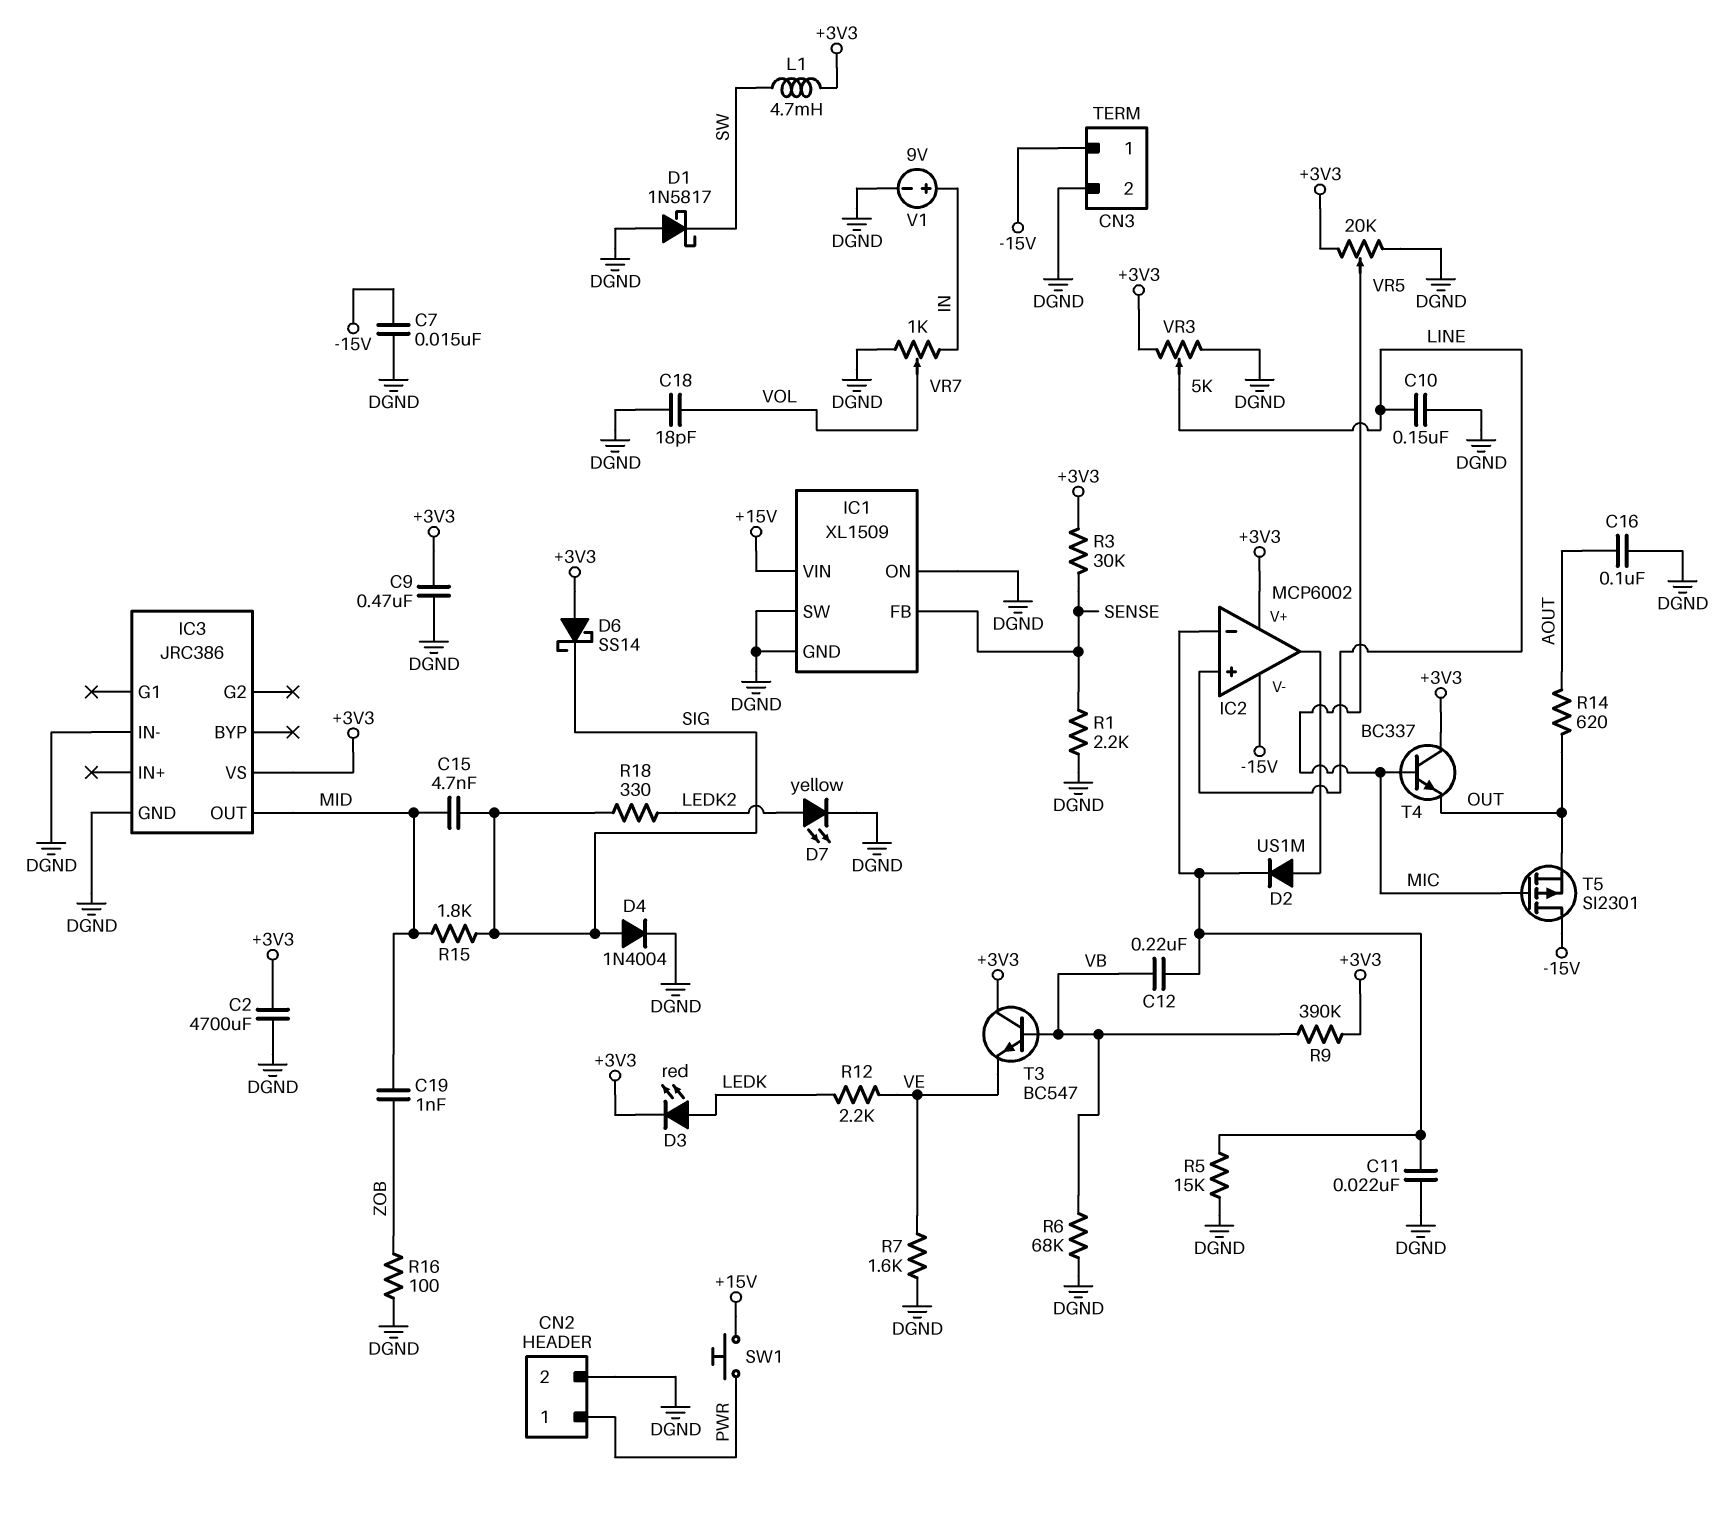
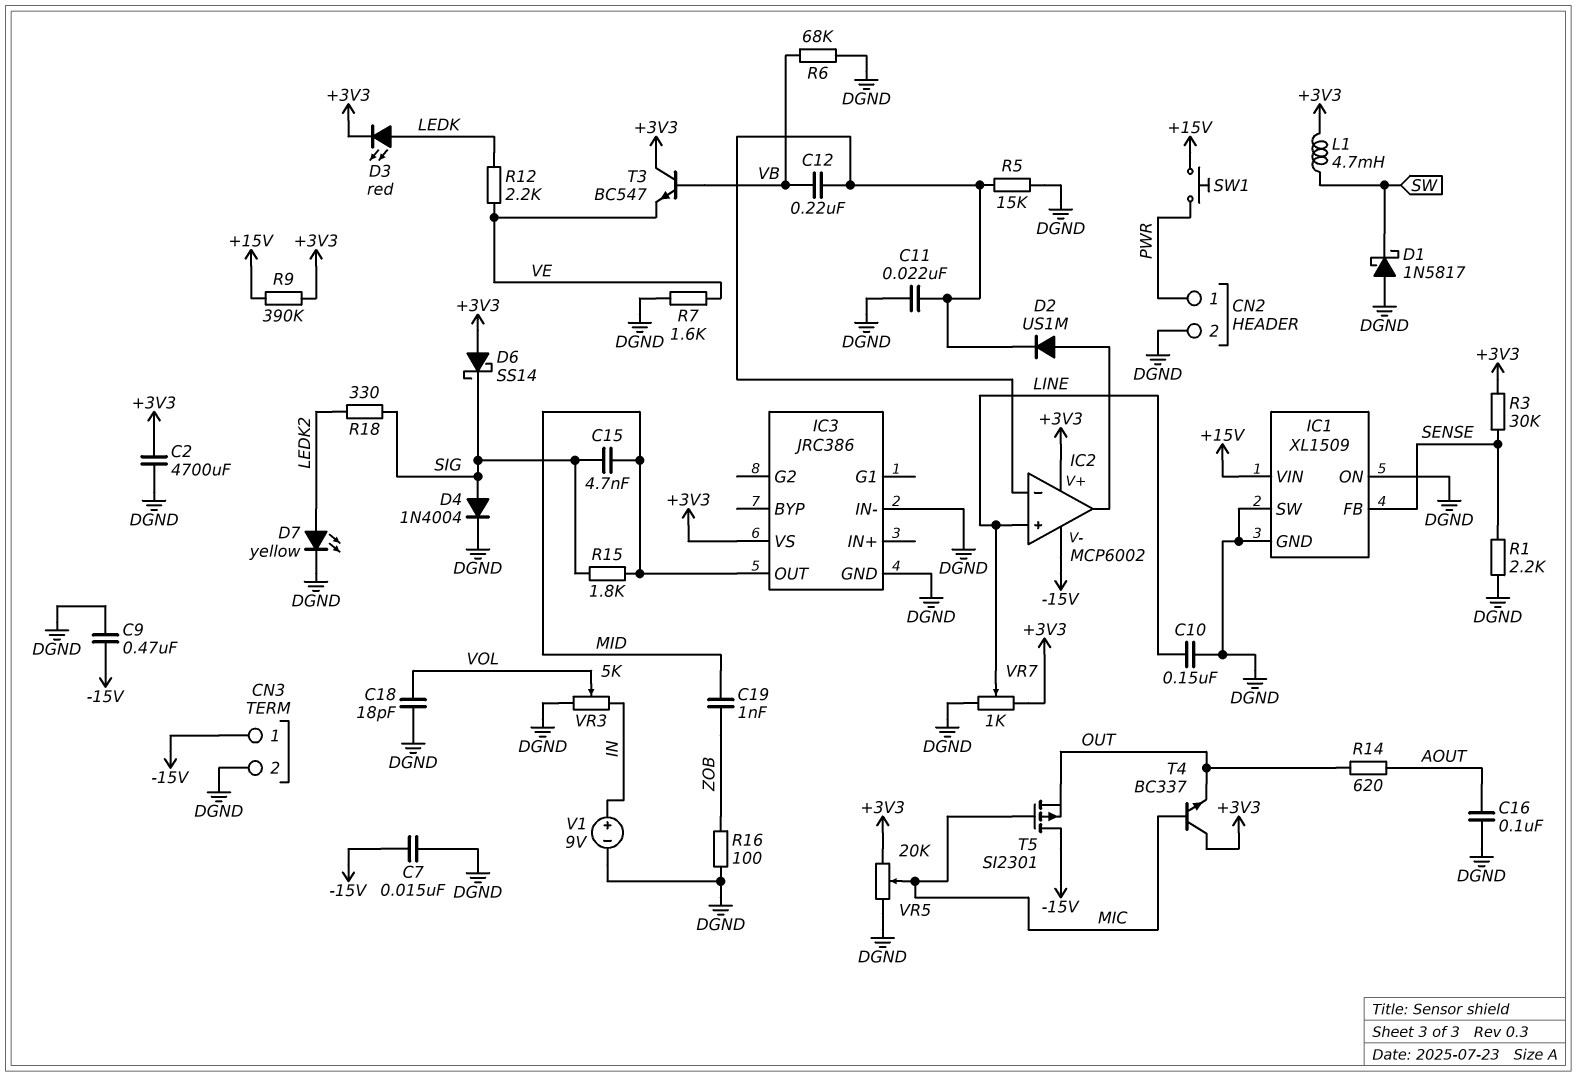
C9: 470nF (+3V3, DGND) -> 470nF (-15V, DGND)
R9: 390k (+3V3, VB) -> 390k (+3V3, +15V)
VR3: 5k (+3V3, DGND, wiper LINE) -> 5k (DGND, IN, wiper VOL)
VR7: 1k (DGND, IN, wiper VOL) -> 1k (+3V3, DGND, wiper LINE)

